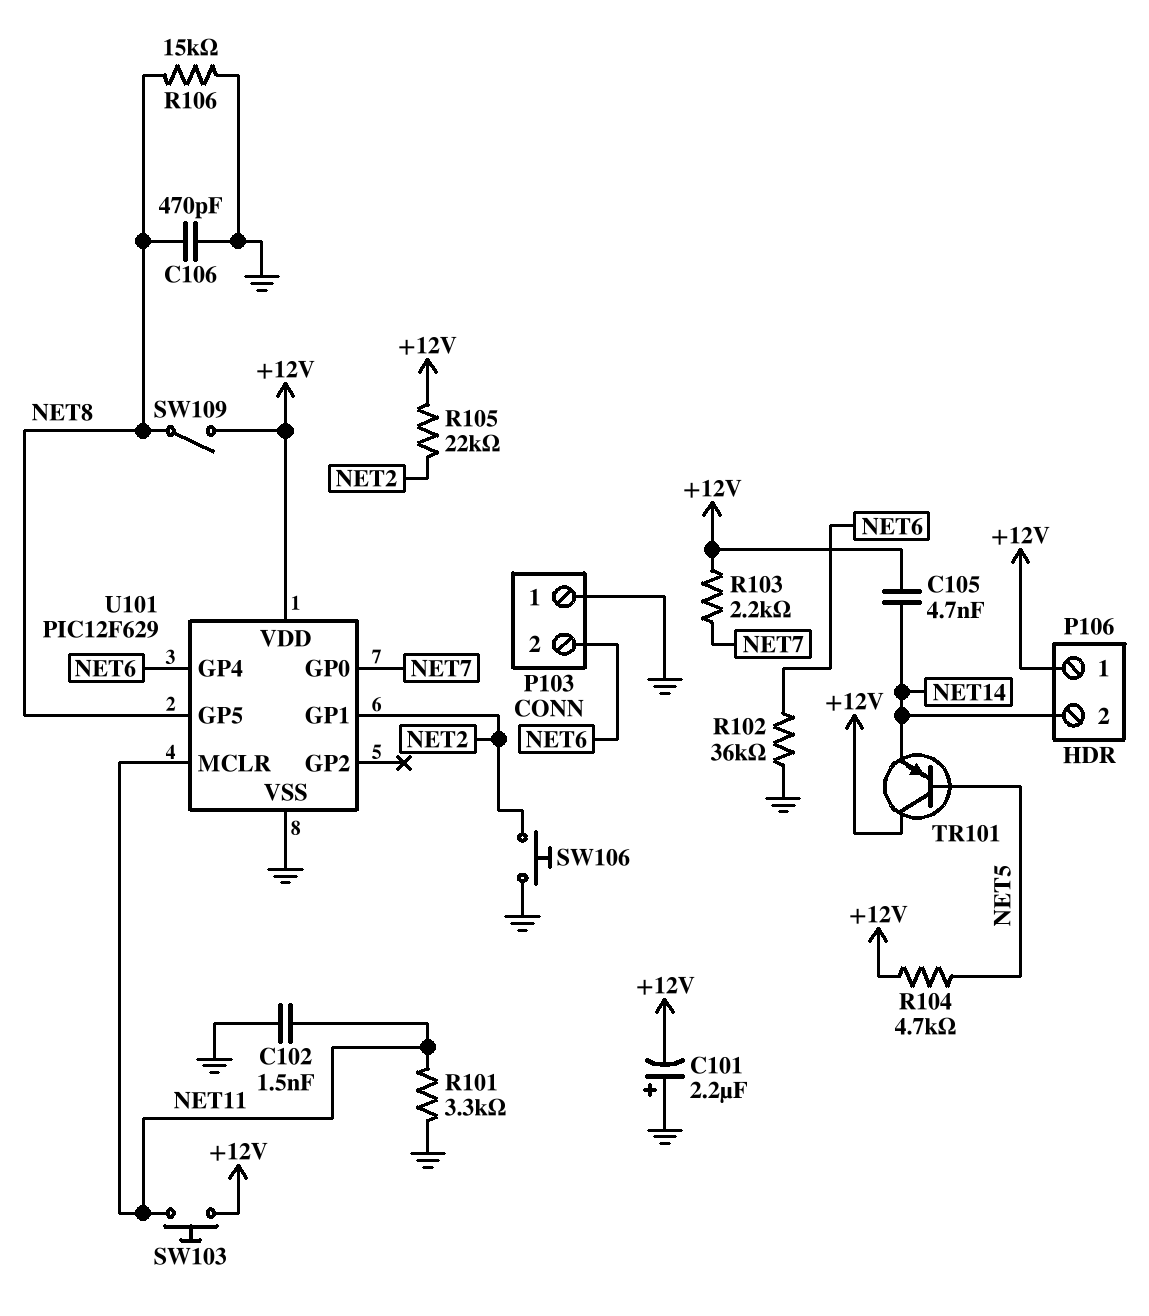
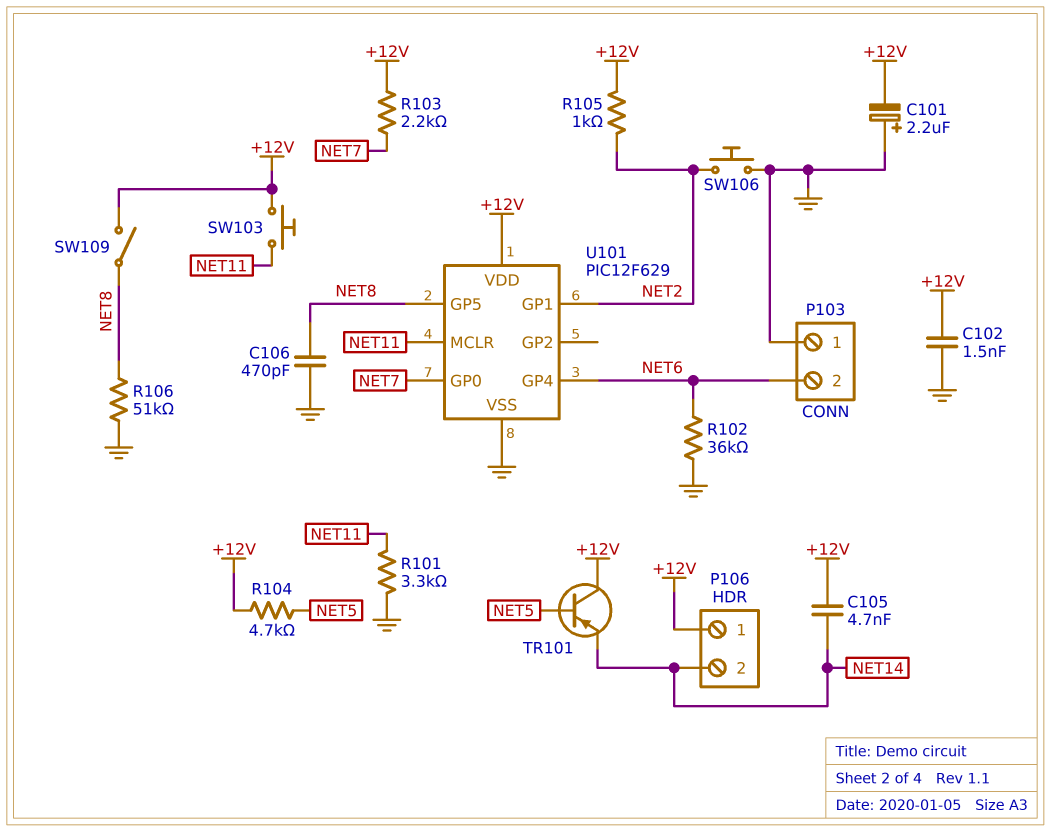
C102: 1.5nF (GND, NET11) -> 1.5nF (+12V, GND)
R105: 22k (+12V, NET2) -> 1k (+12V, NET2)
R106: 15k (GND, NET8) -> 51k (GND, NET8)

